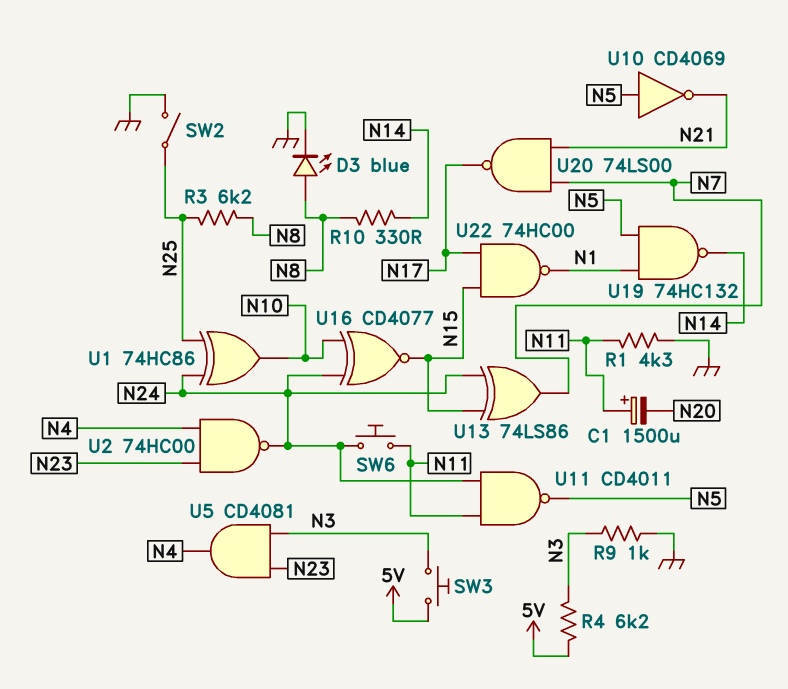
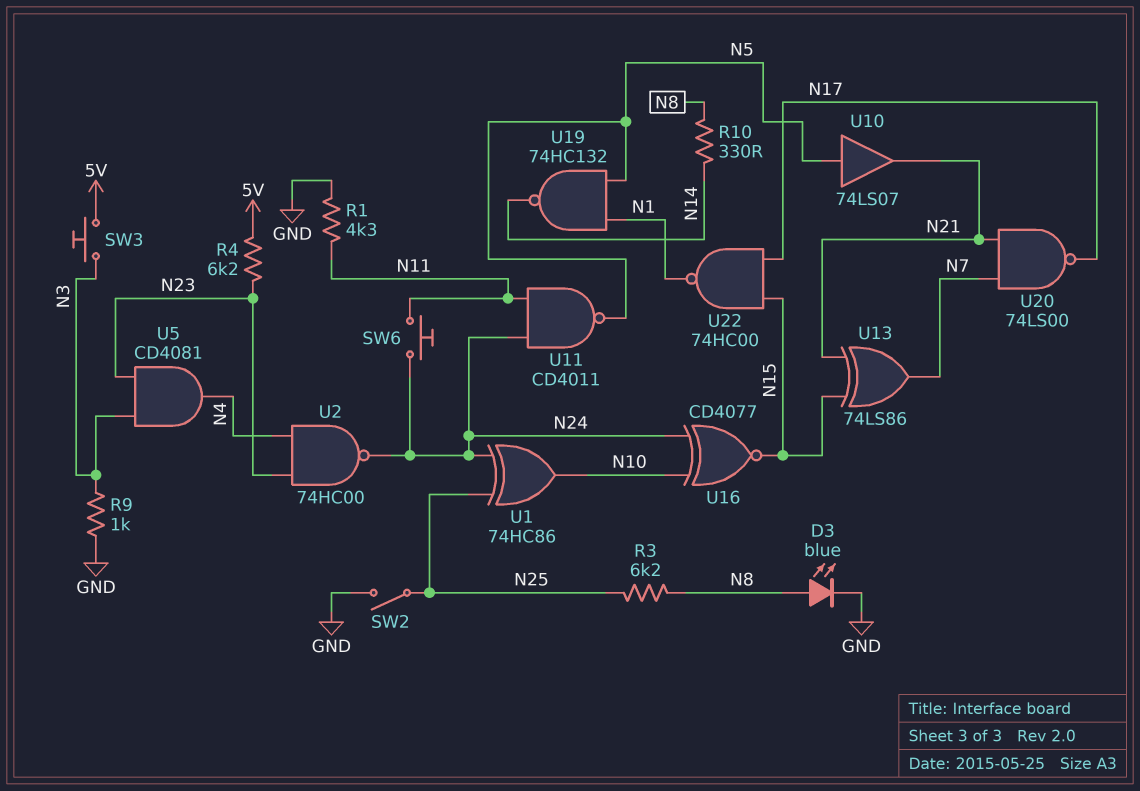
C1: 1500uF (plus N11, minus N20) -> none
R4: 6.2k (5V, N3) -> 6.2k (5V, N23)
U10: NOT CD4069 (in N5, out N21) -> buffer 74LS07 (in N5, out N21)
U13: XOR 74LS86 (in N15, in N24, out N7) -> XOR 74LS86 (in N15, in N21, out N7)

